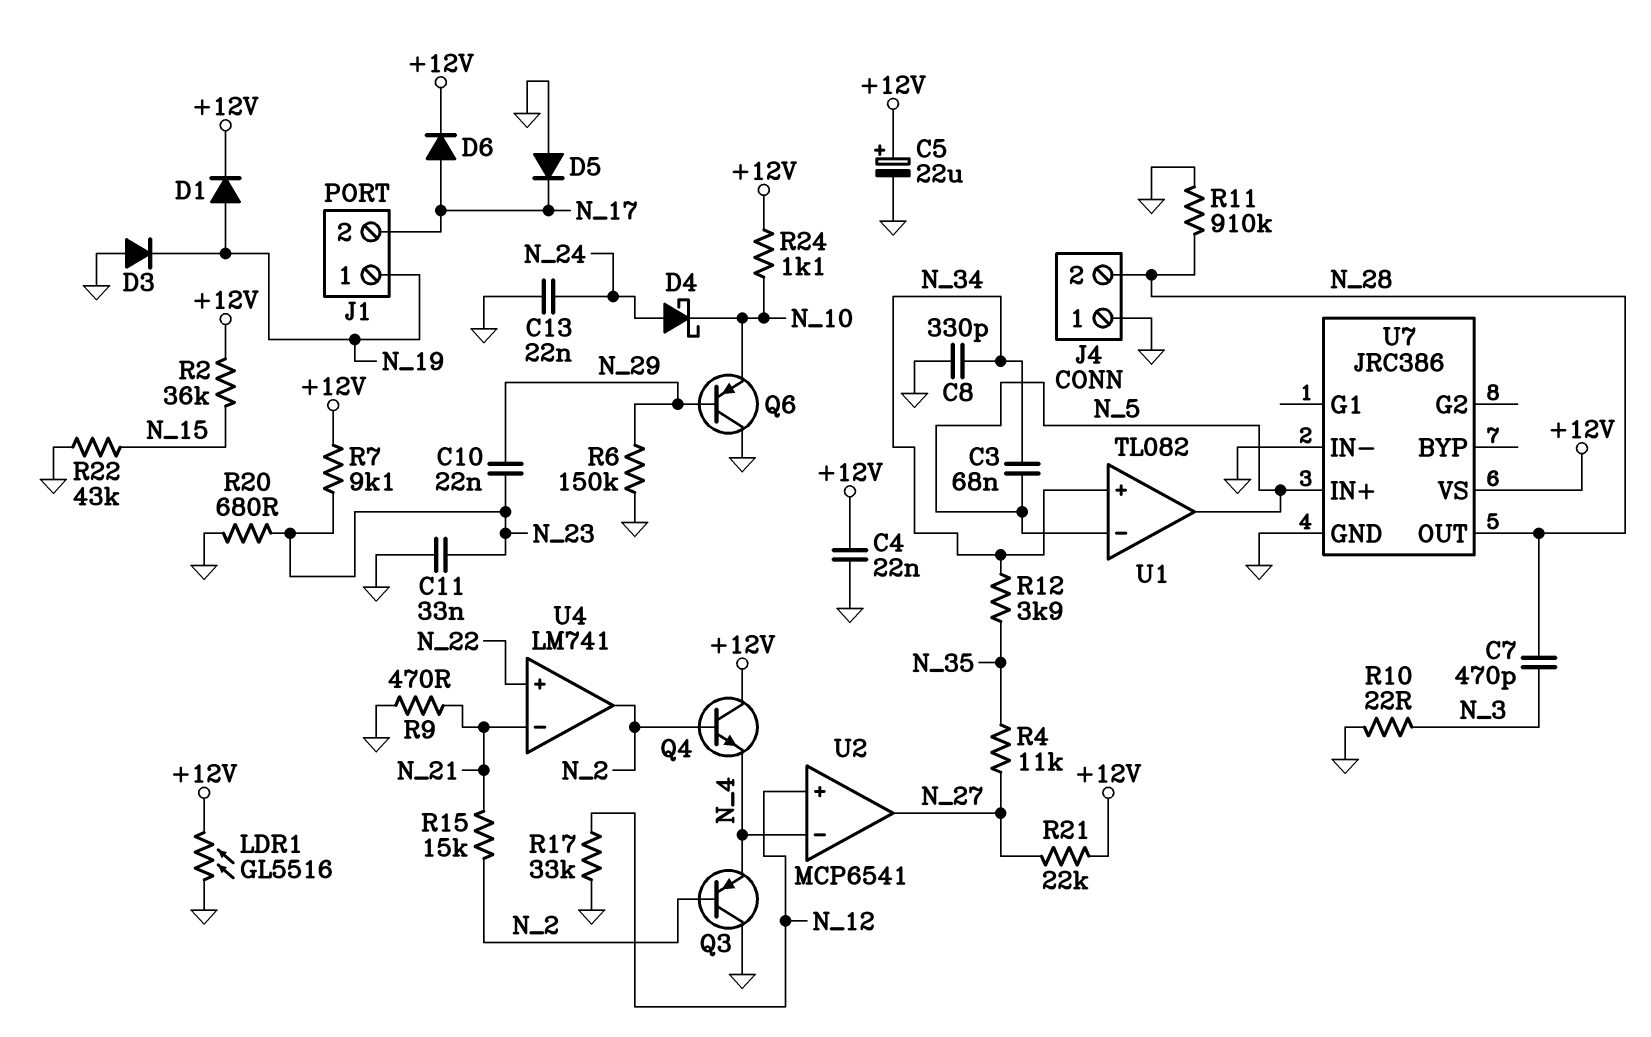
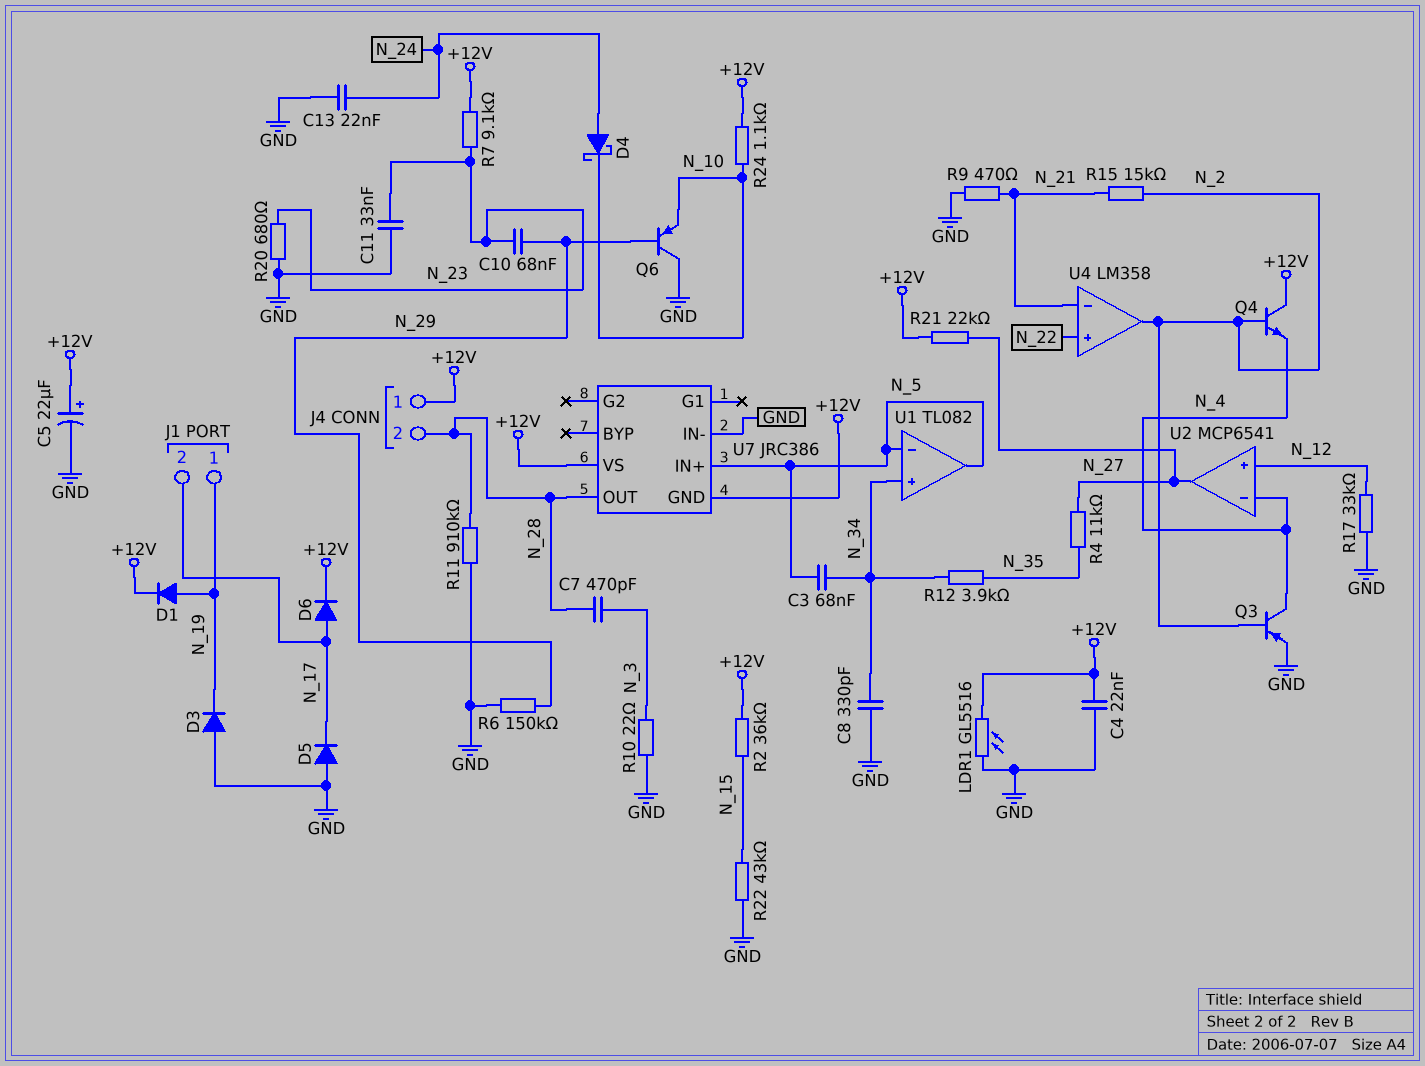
C10: 22nF (N_23, N_29) -> 68nF (N_23, N_29)
J4 pin 1: GND -> +12V
Q3: PNP (B N_2, C GND, E N_4) -> PNP (B N_2, C N_4, E GND)
U4: LM741 -> LM358
U7 pin GND: GND -> +12V

